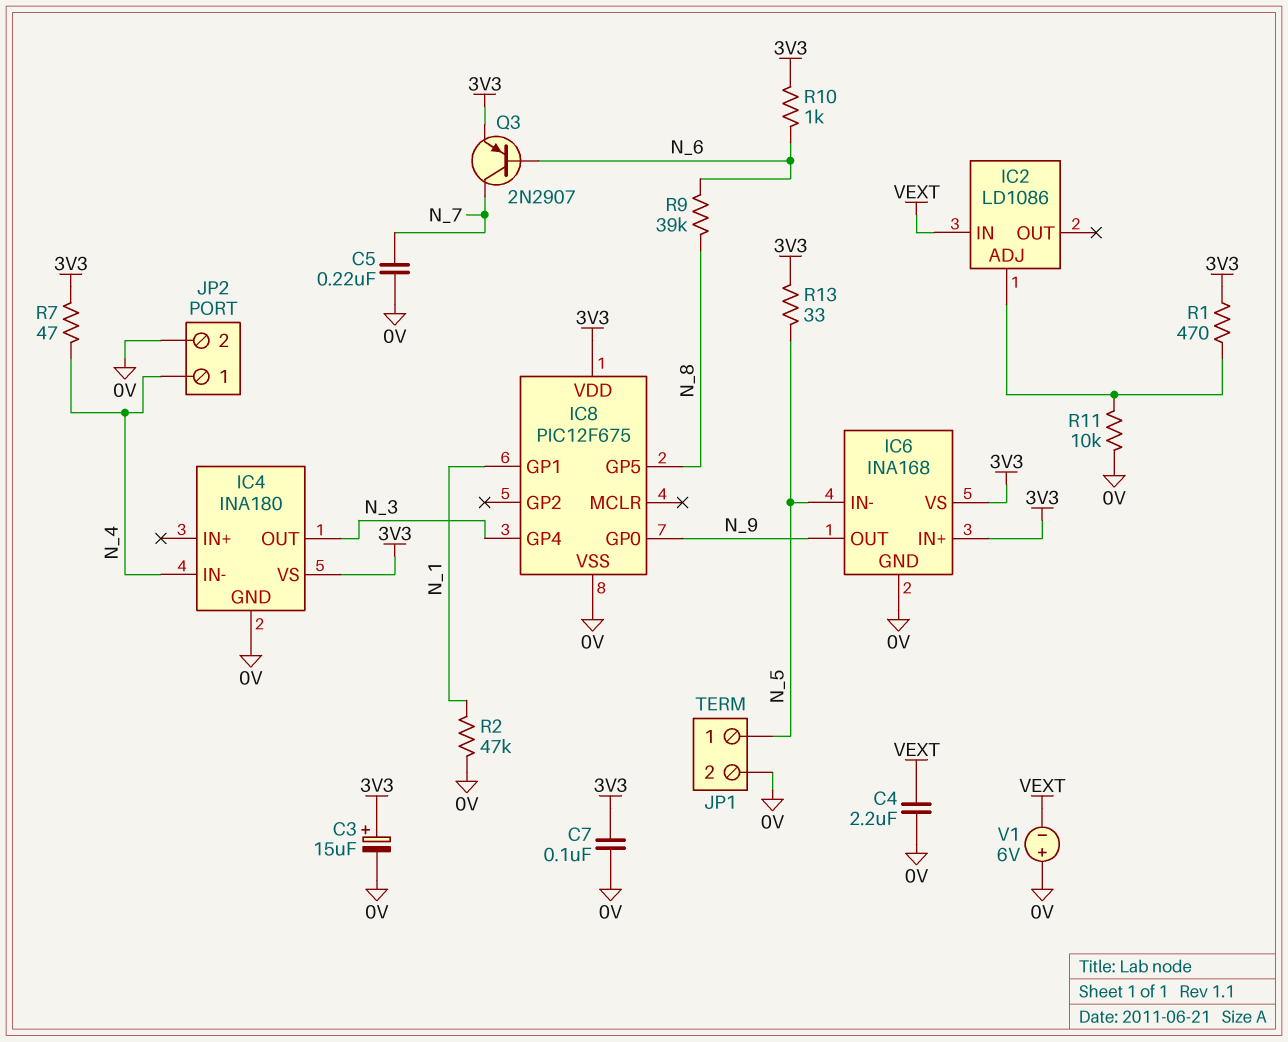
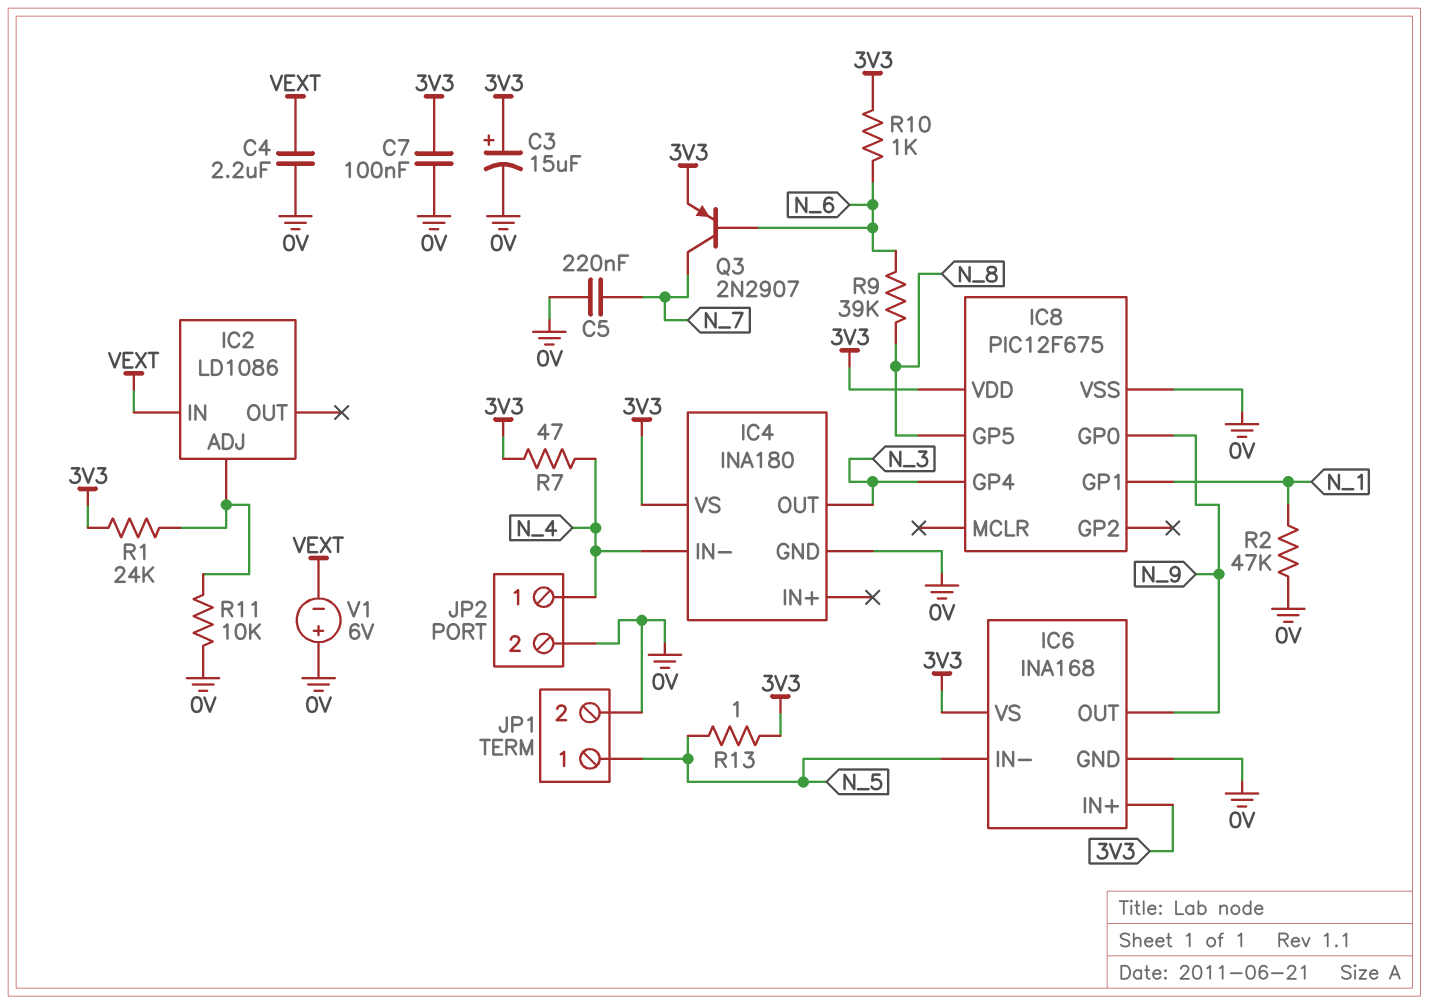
R1: 470 (3V3, IC2/ADJ) -> 24k (3V3, IC2/ADJ)
R13: 33 (3V3, N_5) -> 1 (3V3, N_5)

